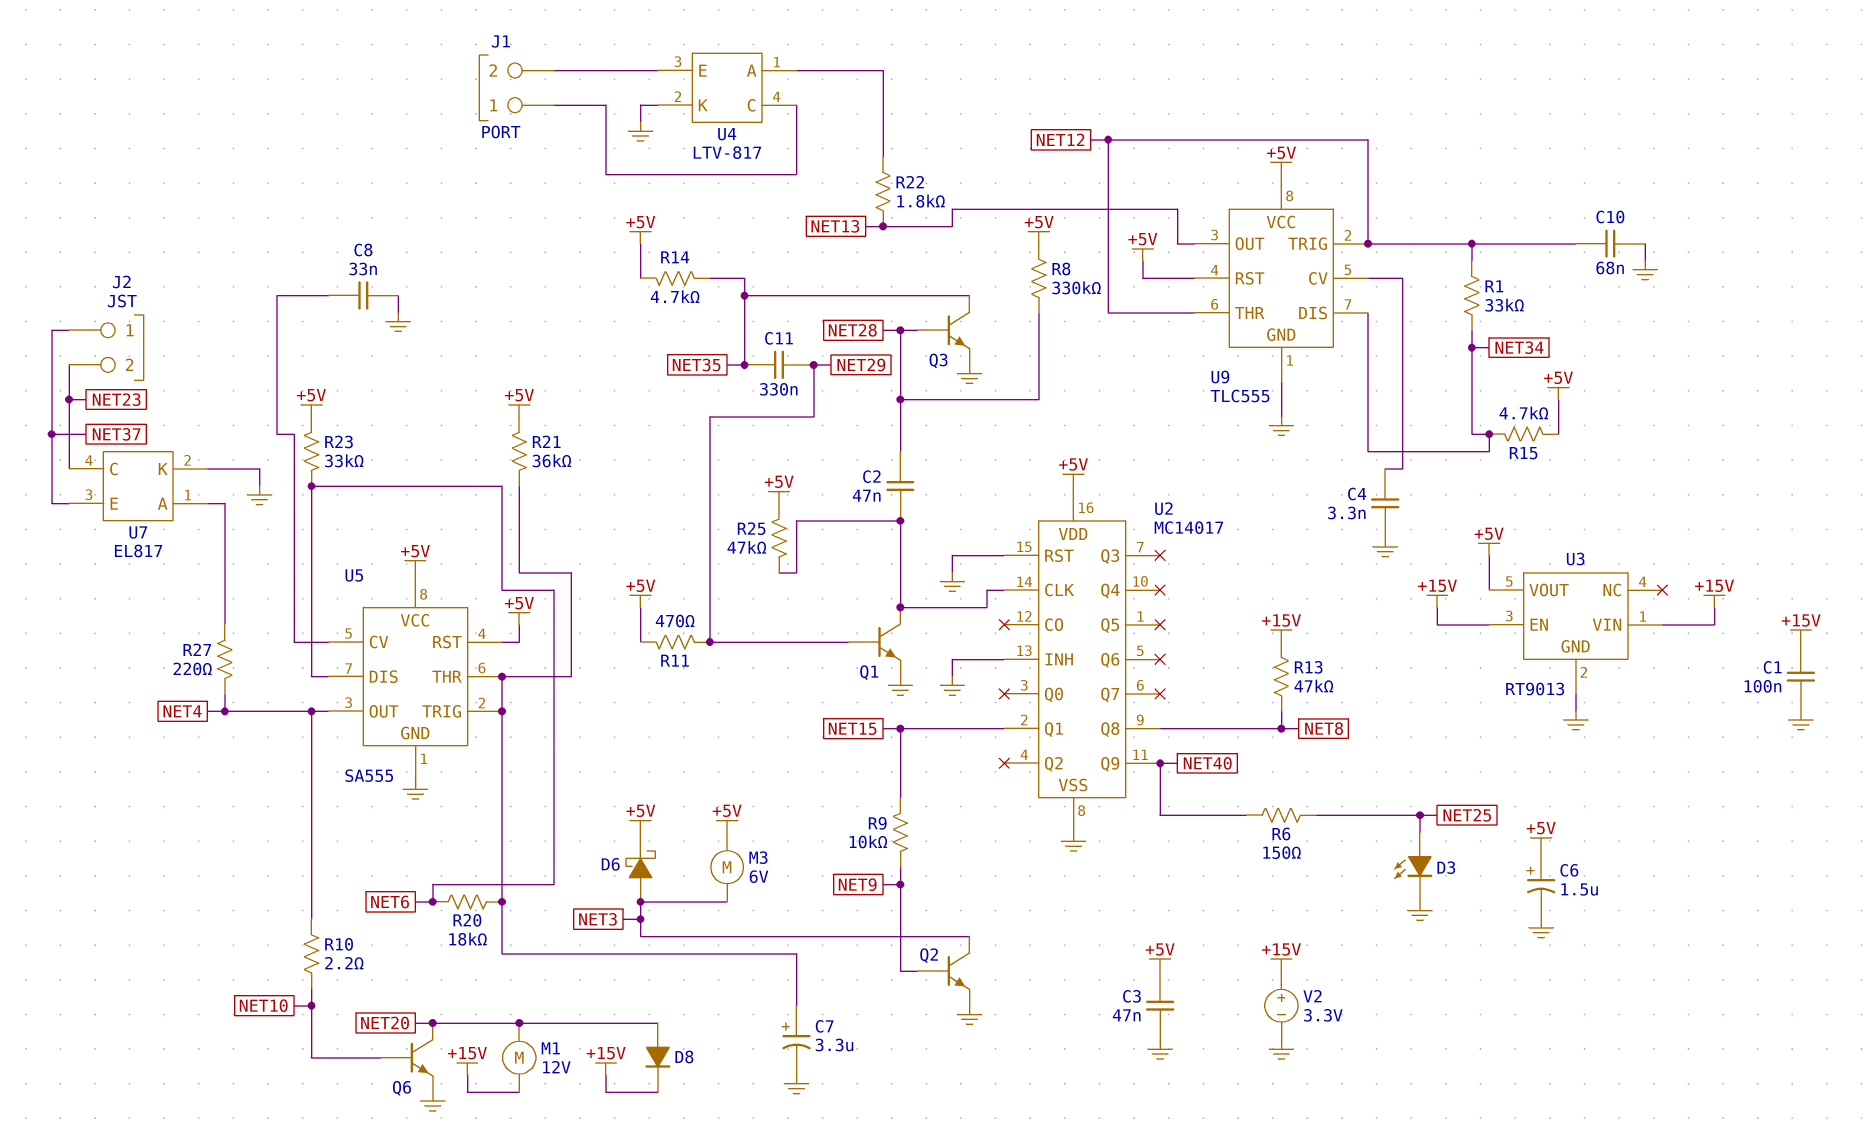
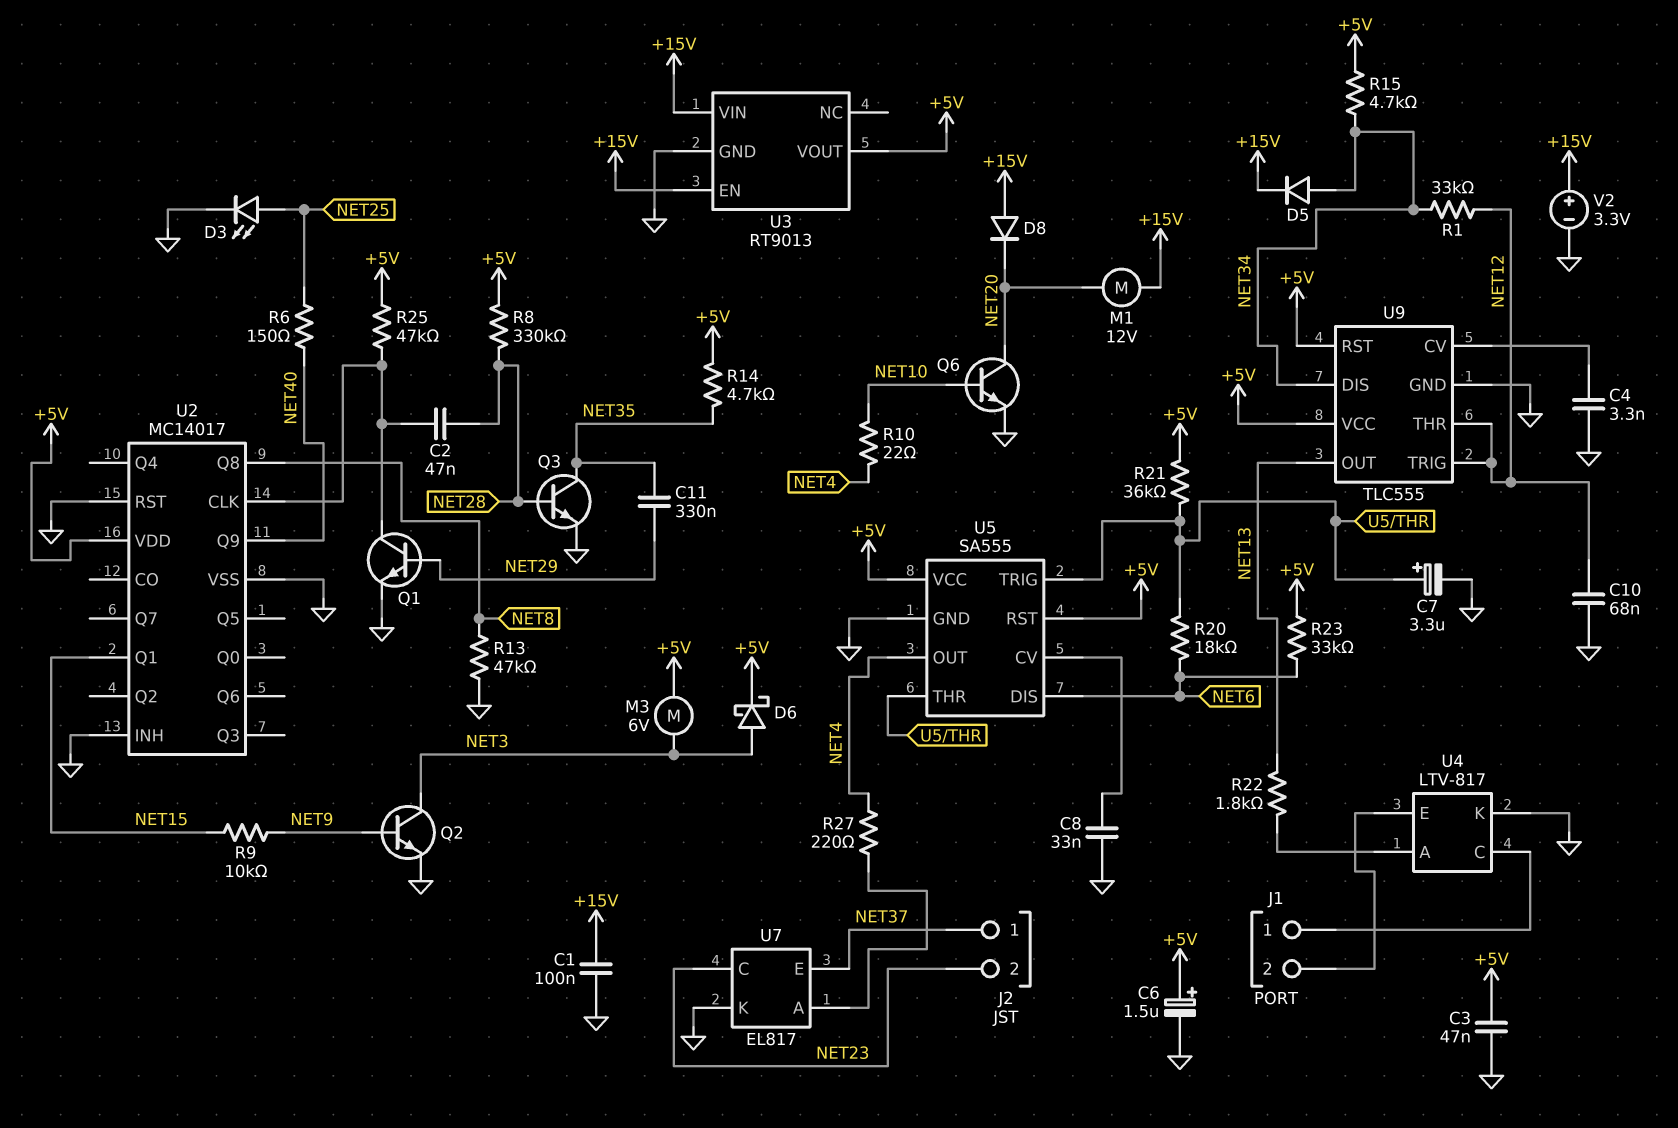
D5: none -> diode (A NET34, K +15V)
D8: diode (A NET20, K +15V) -> diode (A +15V, K NET20)
R10: 2.2 (NET4, NET10) -> 22 (NET4, NET10)
R11: 470 (+5V, NET29) -> none
R13: 47k (+15V, NET8) -> 47k (GND, NET8)

